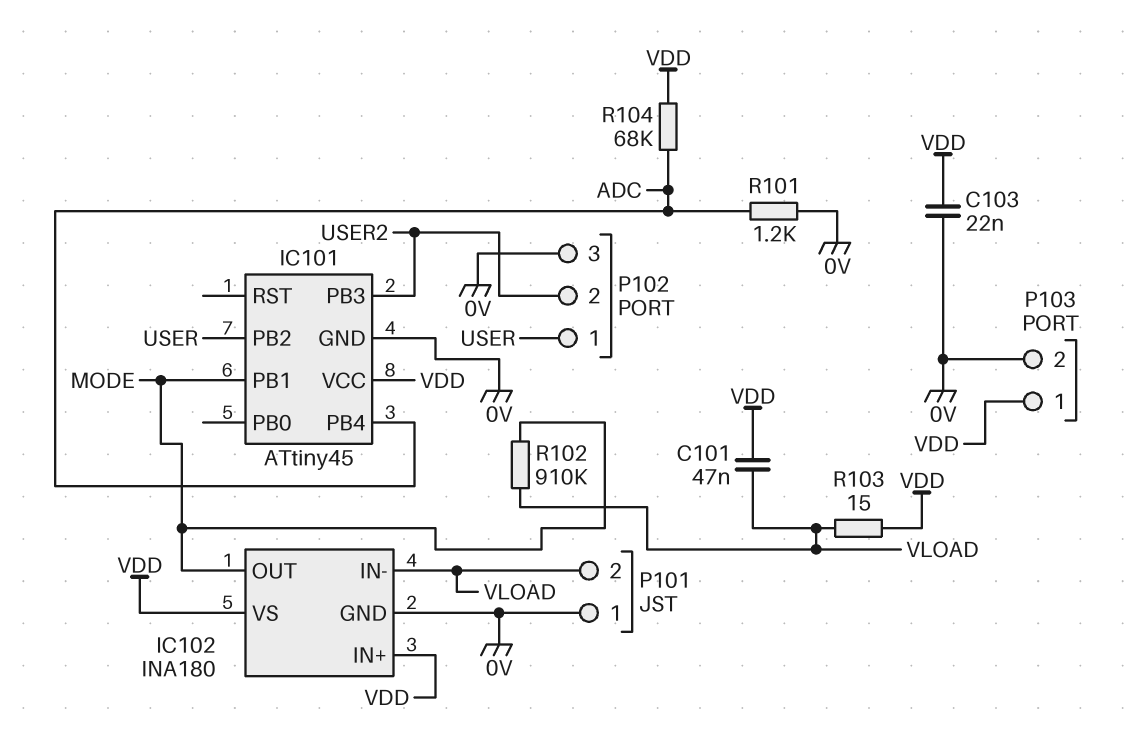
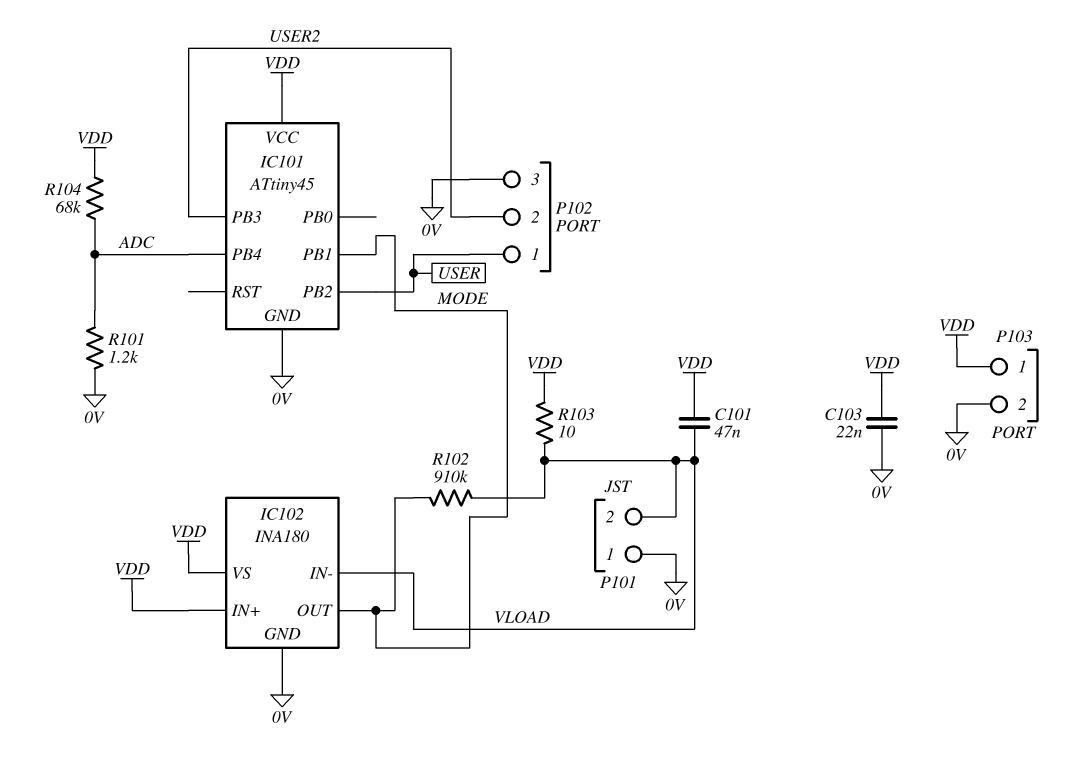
R103: 15 (VDD, VLOAD) -> 10 (VDD, VLOAD)

